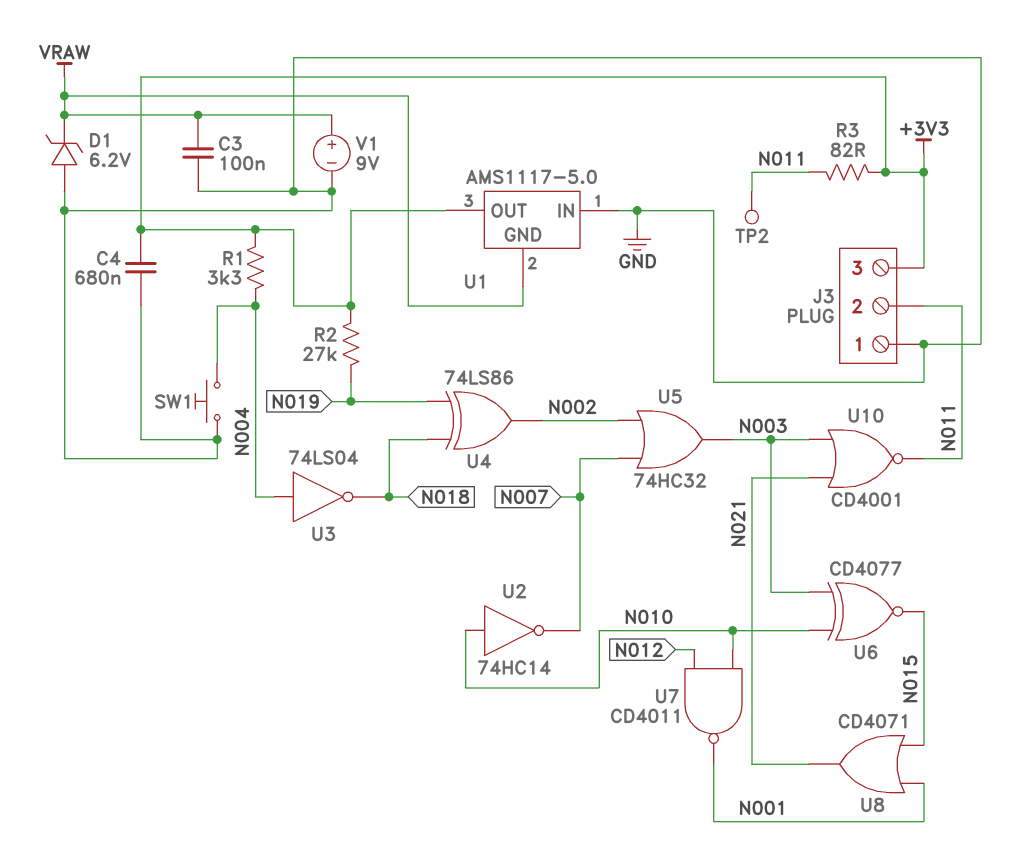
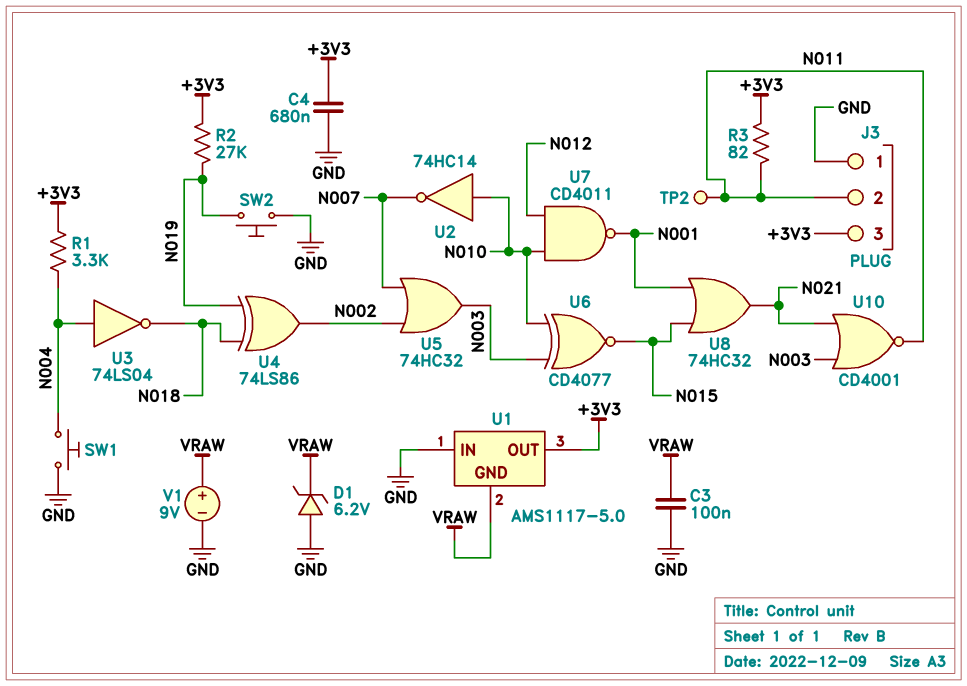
SW2: none -> button (GND, N019)
U8: OR CD4071 (in N001, in N015, out N021) -> OR 74HC32 (in N001, in N015, out N021)

